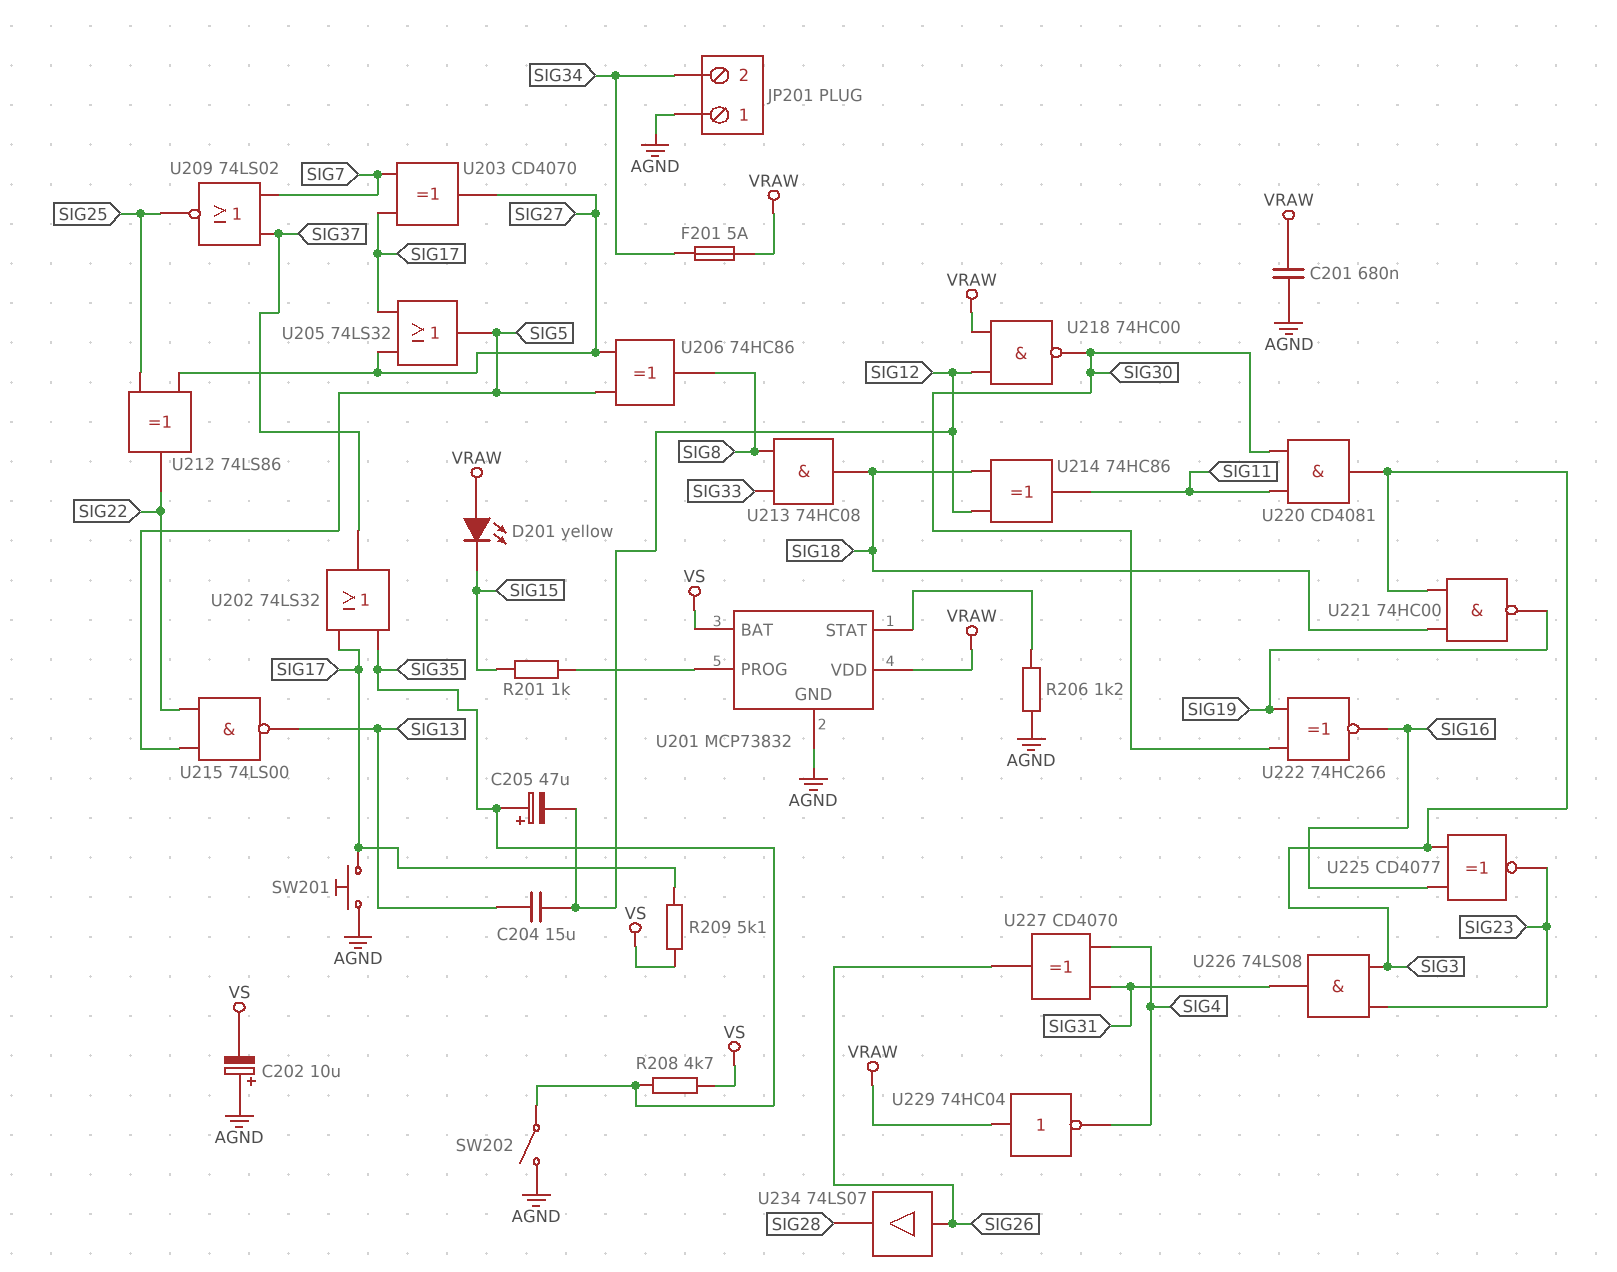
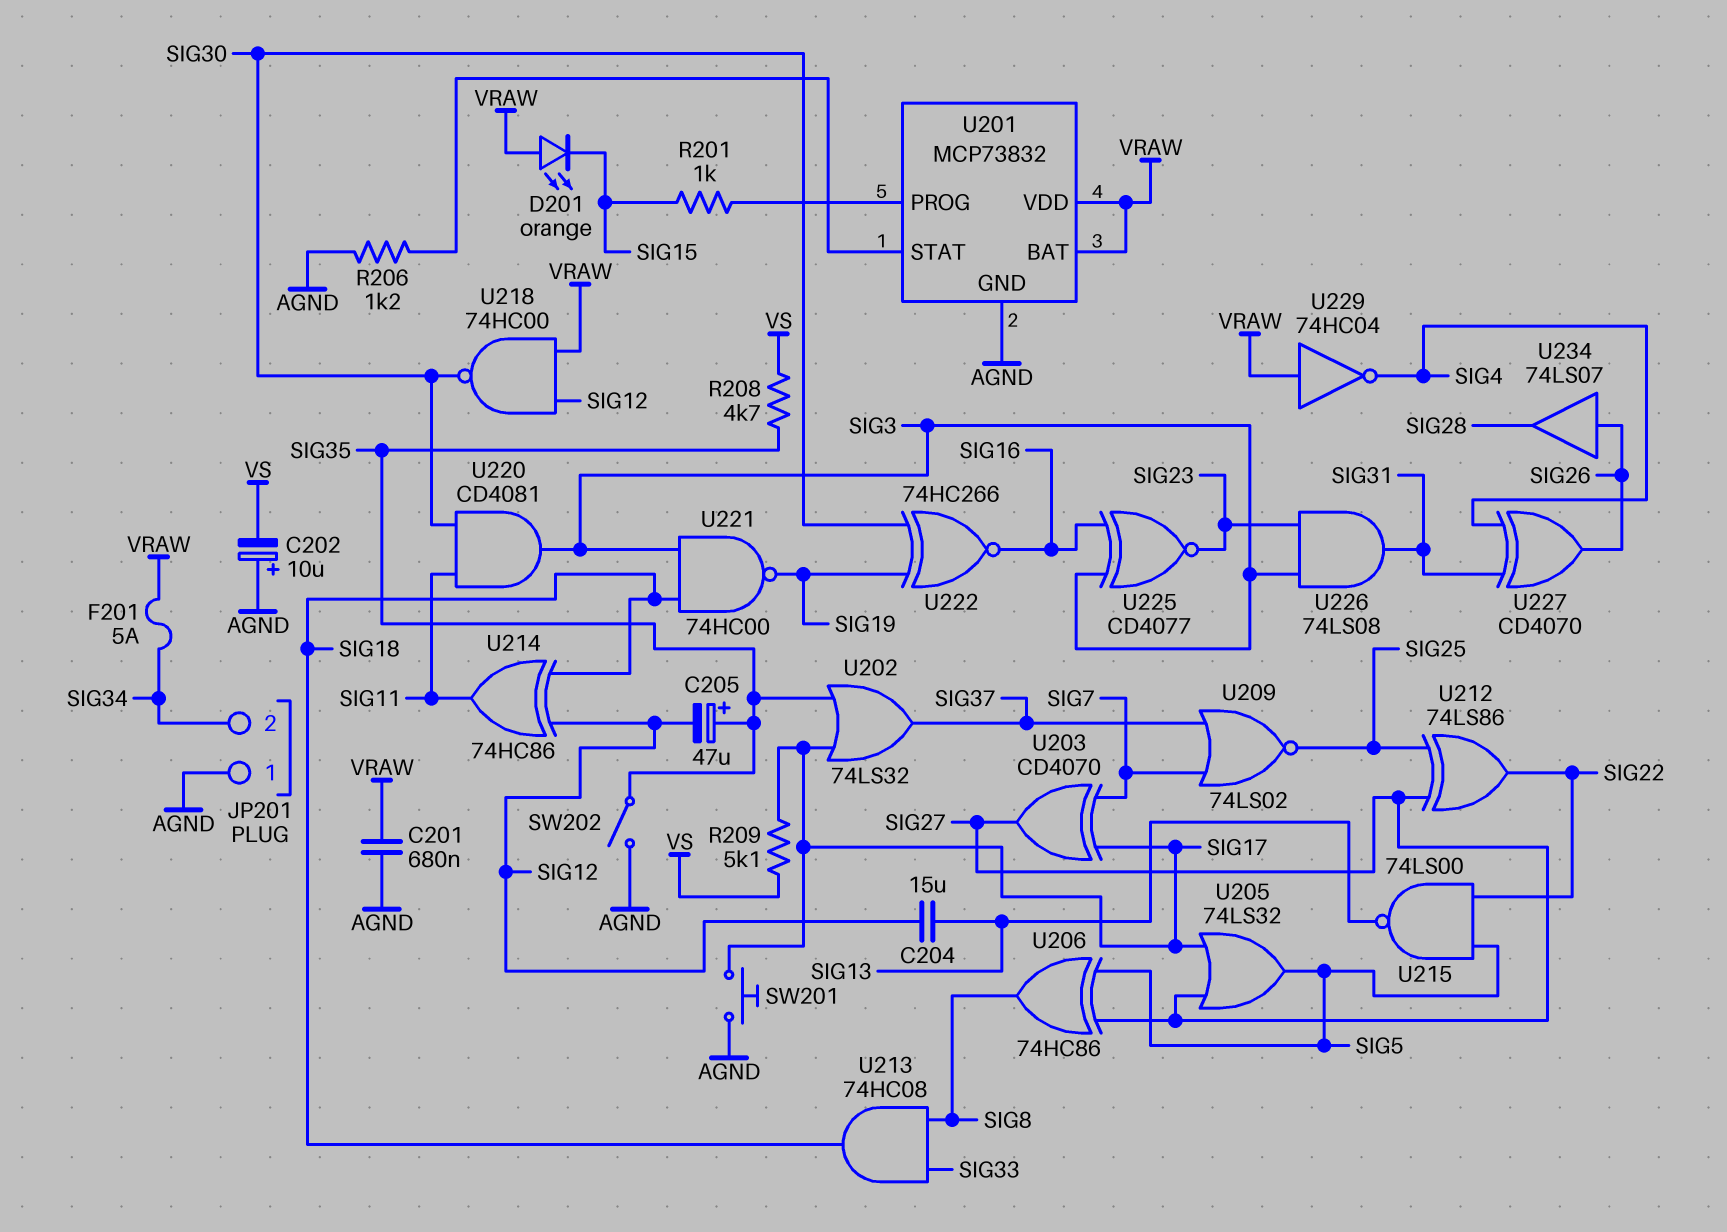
D201: LED yellow (A VRAW, K SIG15) -> LED orange (A VRAW, K SIG15)
U201 pin BAT: VS -> VRAW

